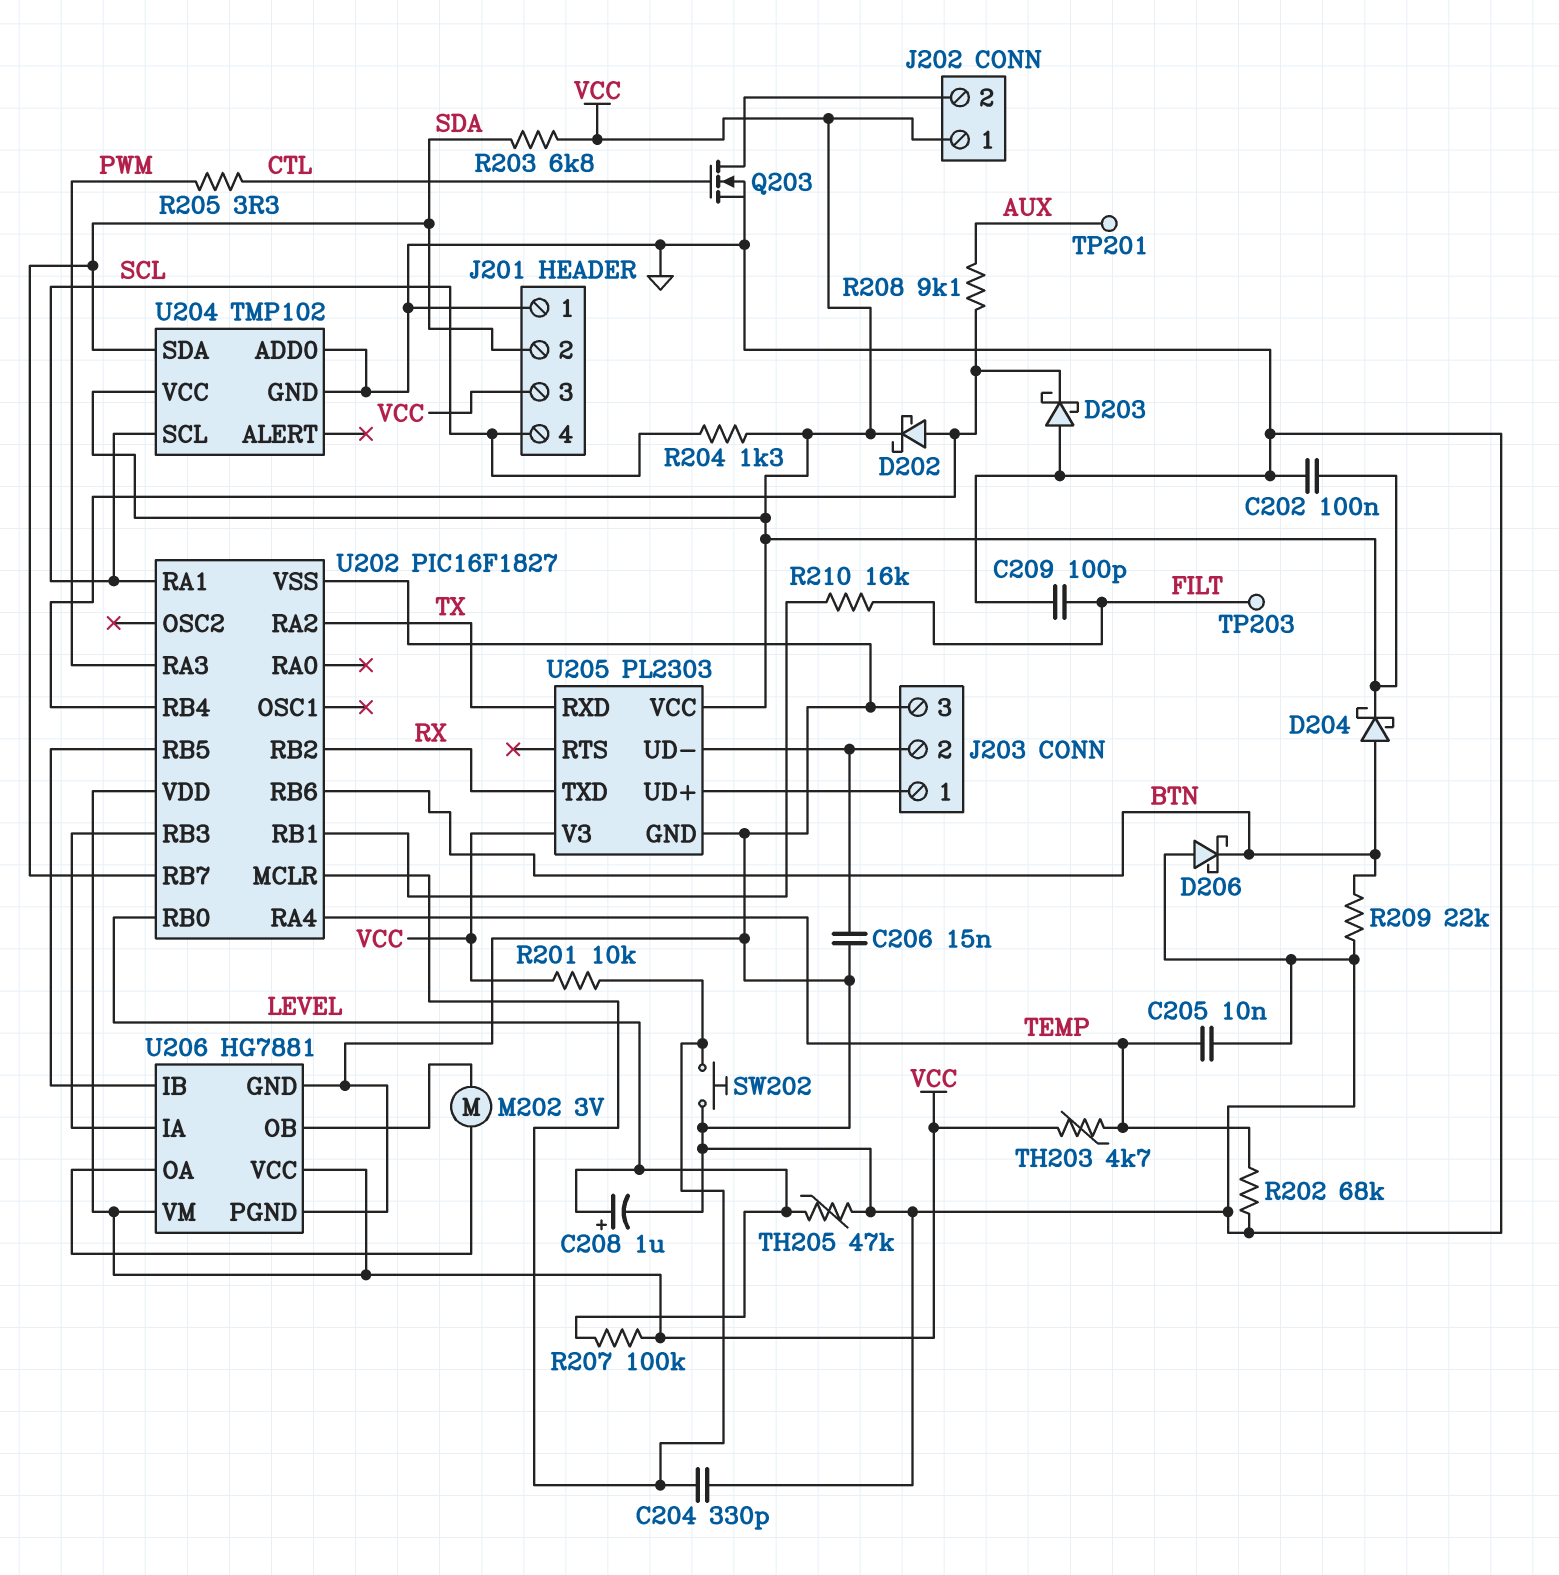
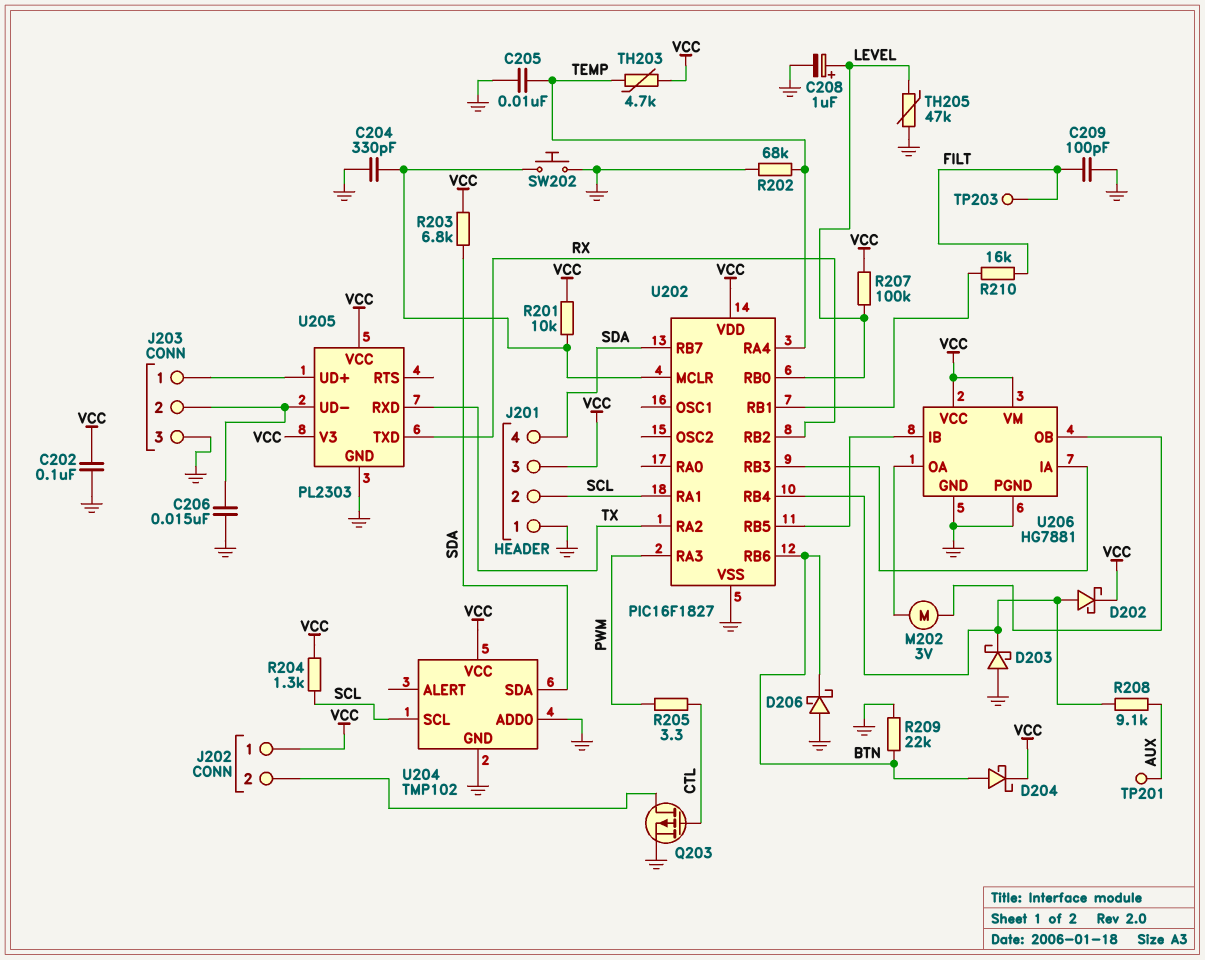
J201 pin 2: SDA -> SCL
J201 pin 4: SCL -> SDA
Q203: NMOS (G CTL, D J202/2, S GND) -> PMOS (G CTL, D J202/2, S GND)

